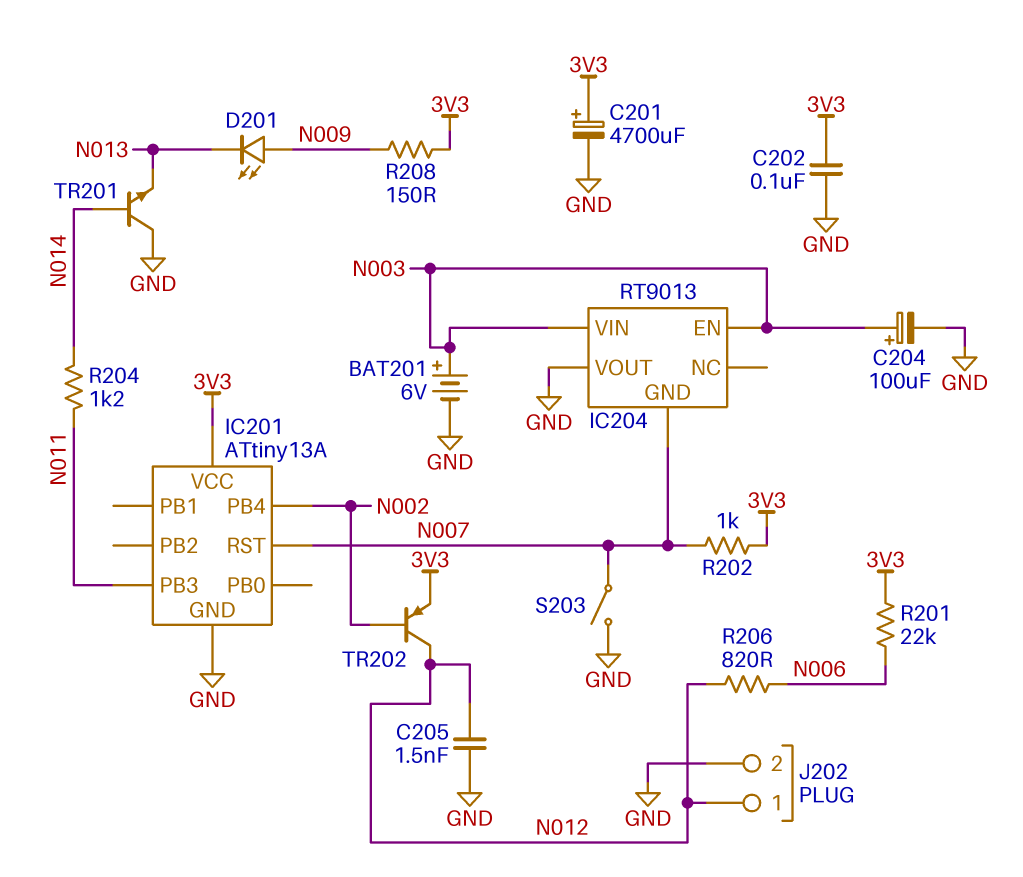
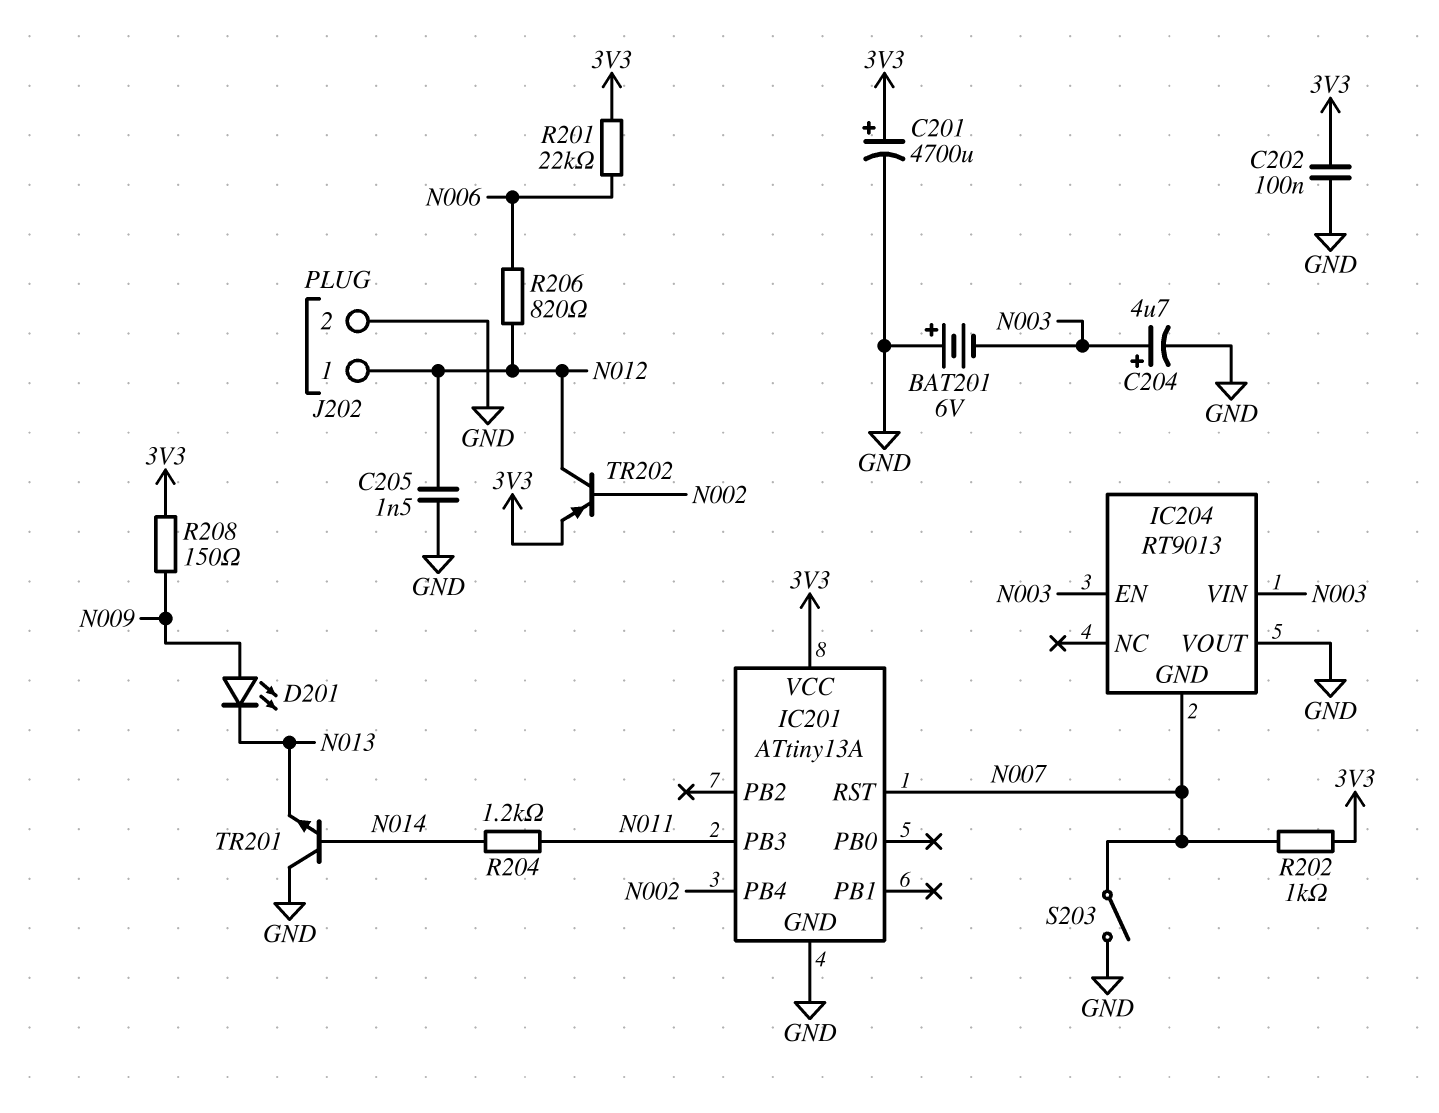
BAT201: 6V (plus N003, minus GND) -> 6V (plus GND, minus N003)
C204: 100uF (plus N003, minus GND) -> 4.7uF (plus N003, minus GND)

